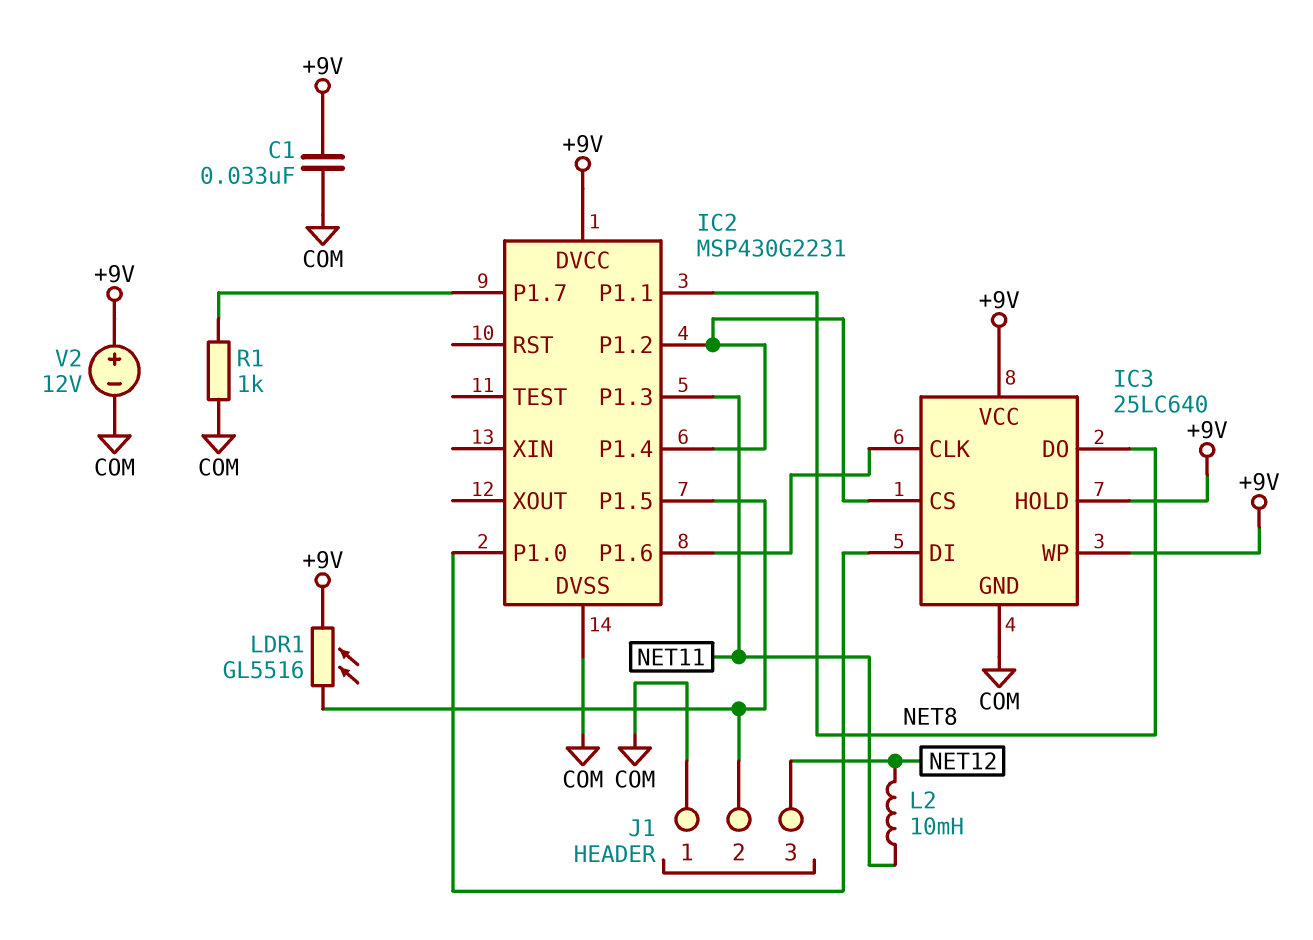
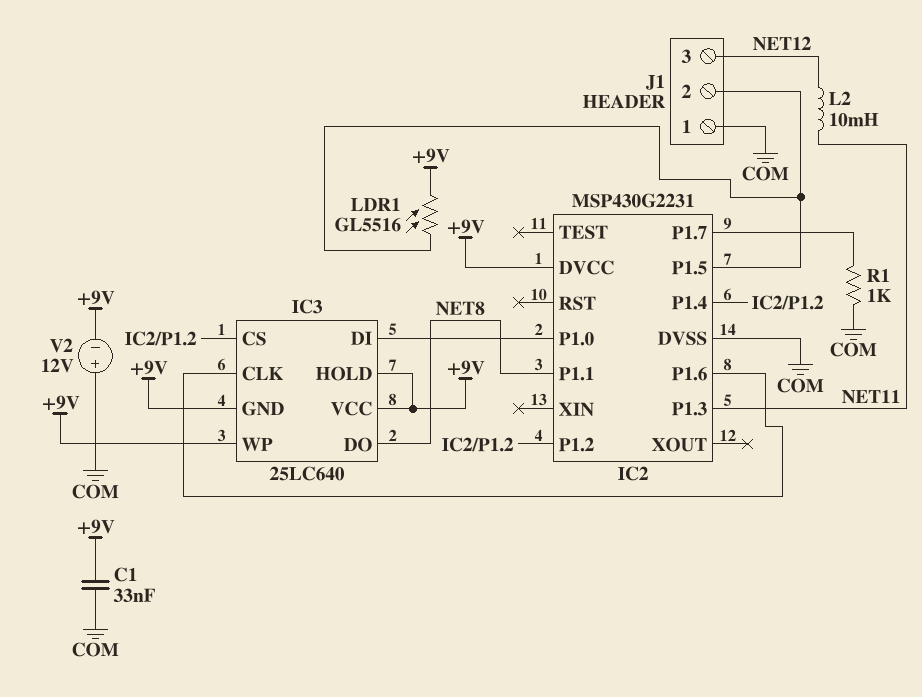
IC3 pin GND: COM -> +9V
V2: 12V (plus +9V, minus COM) -> 12V (plus COM, minus +9V)

